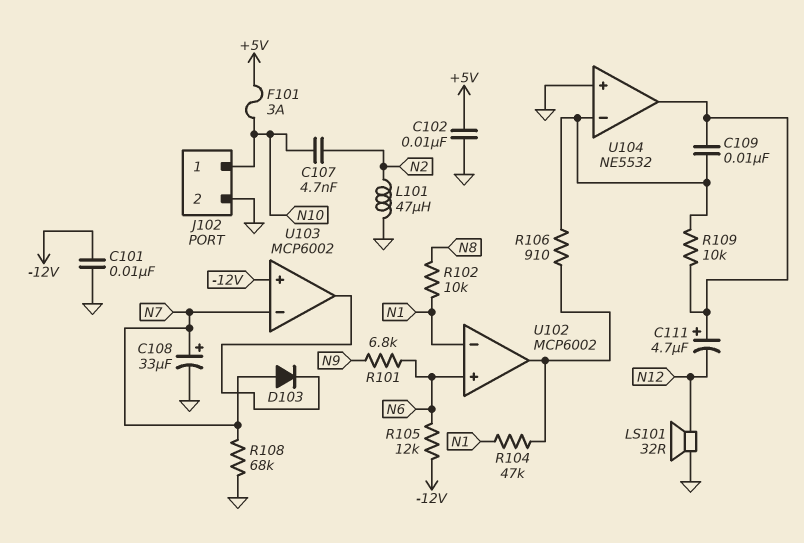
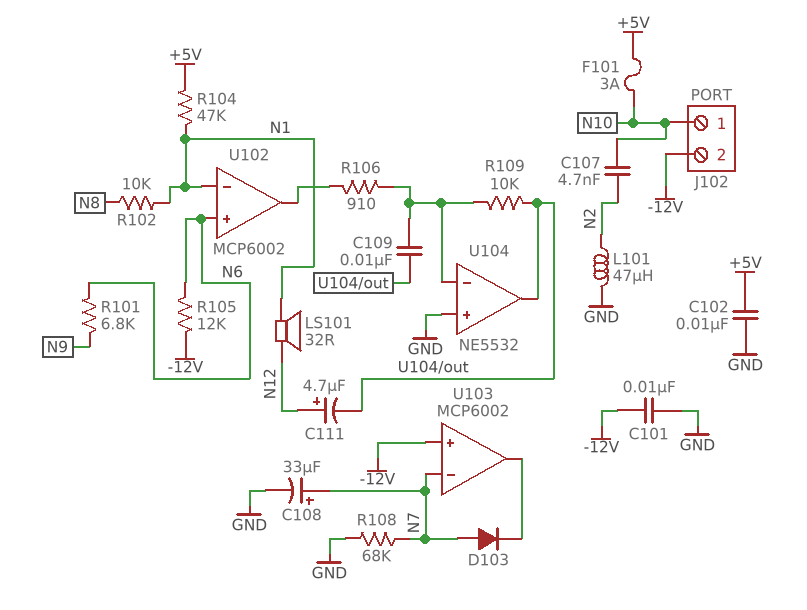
C111: 4.7uF (plus U104/out, minus N12) -> 4.7uF (plus N12, minus U104/out)
J102 pin 2: GND -> -12V
LS101: speaker 32R (GND, N12) -> speaker 32R (N1, N12)
R104: 47k (N1, U102/out) -> 47k (+5V, N1)

